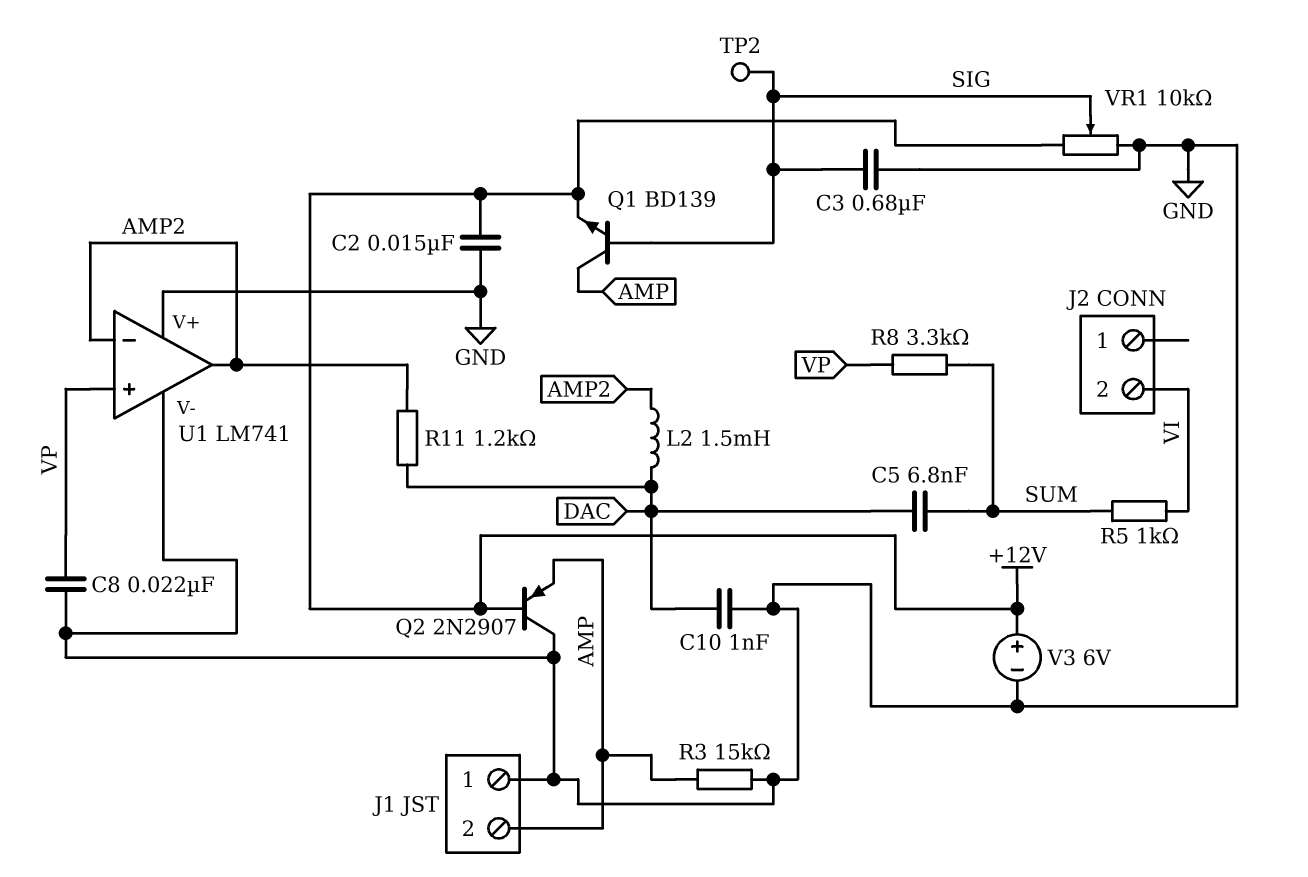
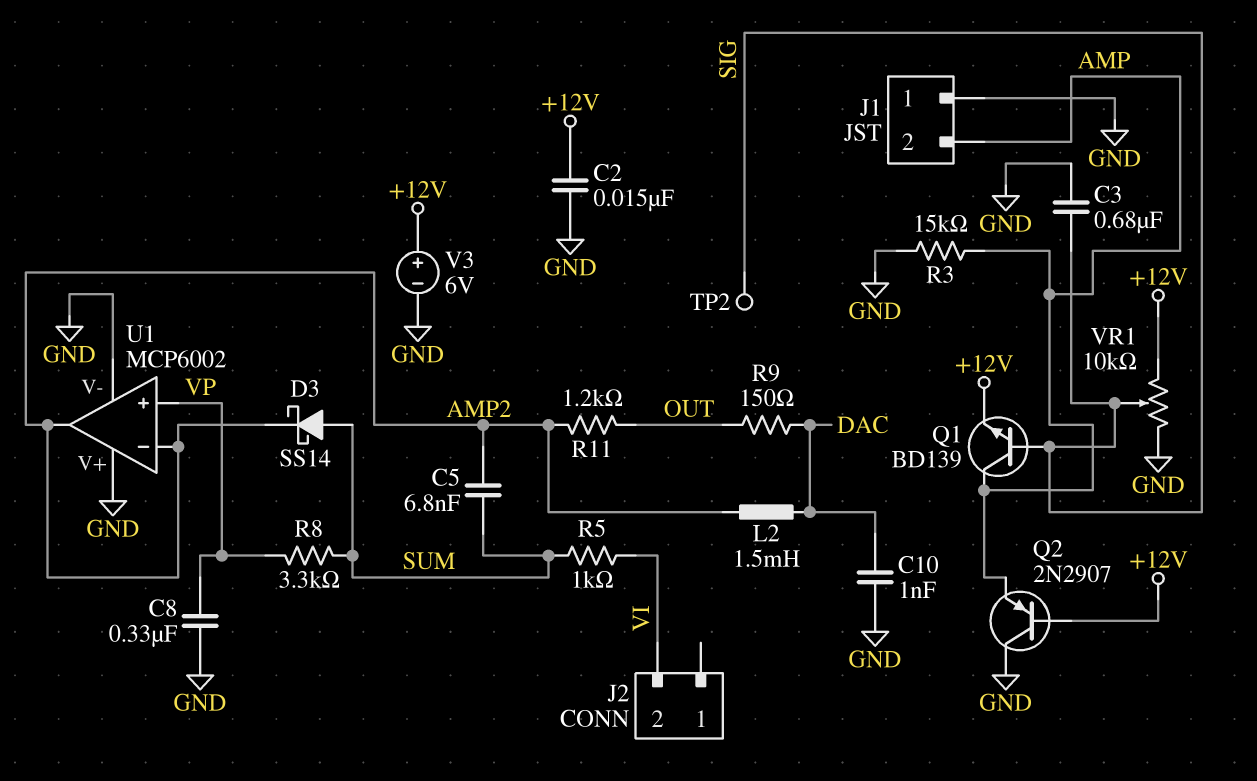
C5: 6.8nF (DAC, SUM) -> 6.8nF (AMP2, SUM)
C8: 22nF (GND, VP) -> 330nF (GND, VP)
D3: none -> schottky SS14 (A SUM, K AMP2)
R9: none -> 150 (DAC, OUT)
R11: 1.2k (AMP2, DAC) -> 1.2k (AMP2, OUT)
U1: LM741 -> MCP6002

